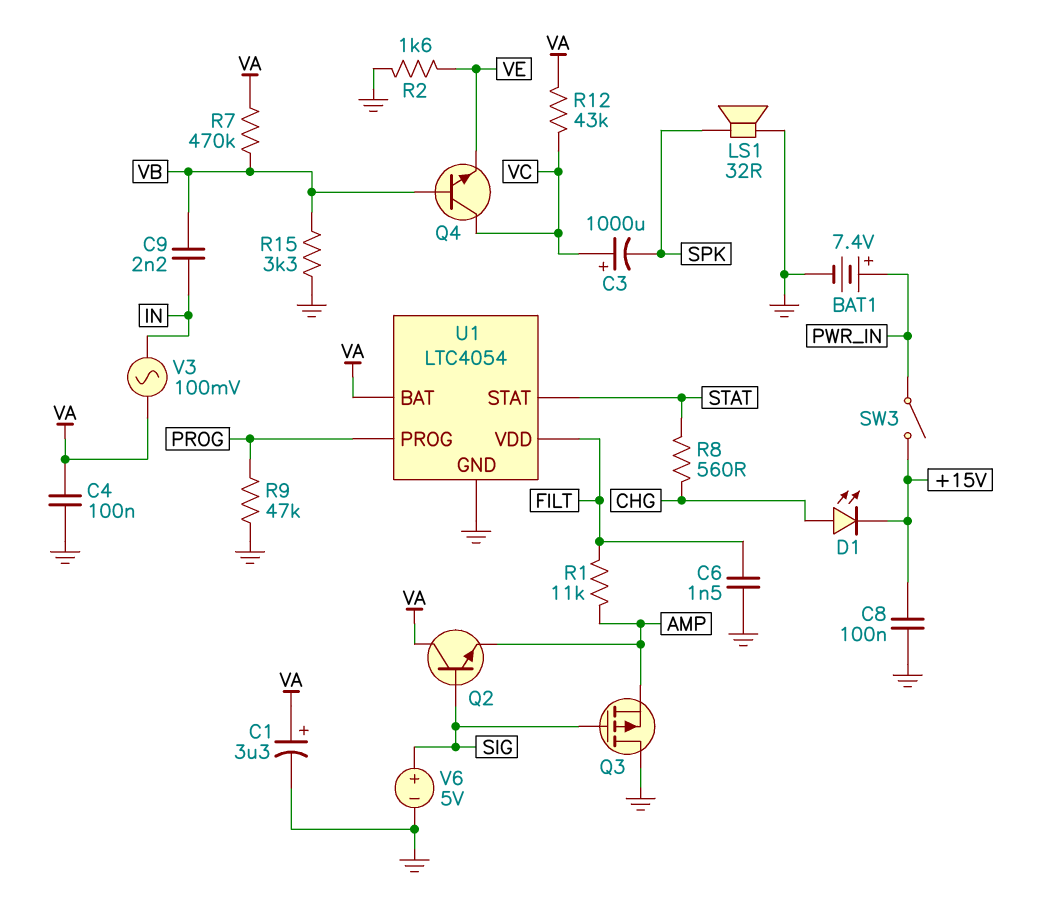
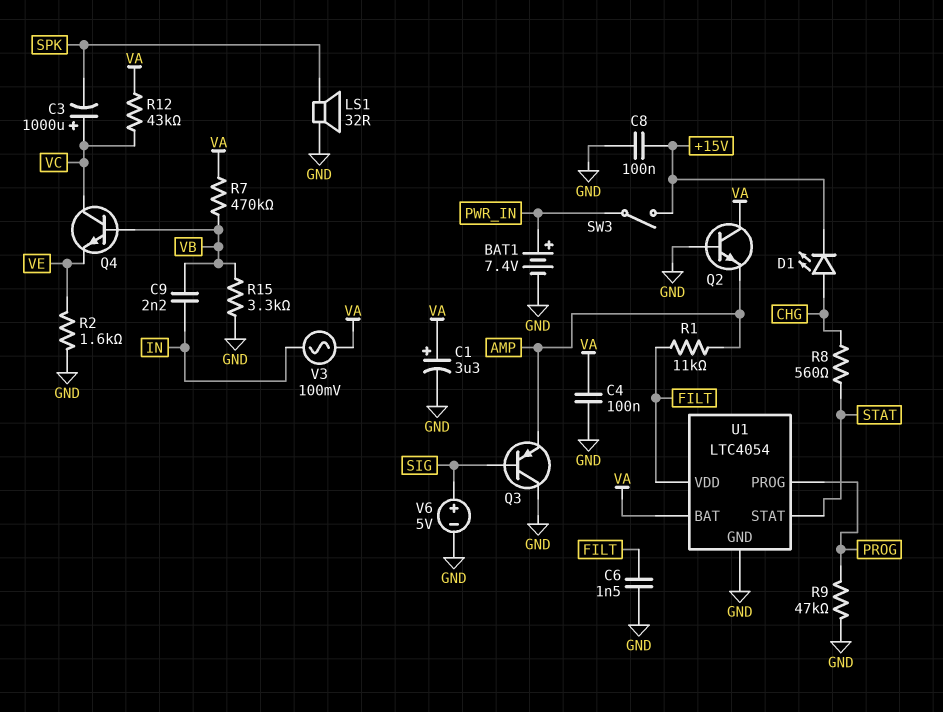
Q2: NPN (B SIG, C VA, E AMP) -> NPN (B GND, C VA, E AMP)
Q3: PMOS (G SIG, D GND, S AMP) -> PNP (B SIG, C GND, E AMP)

